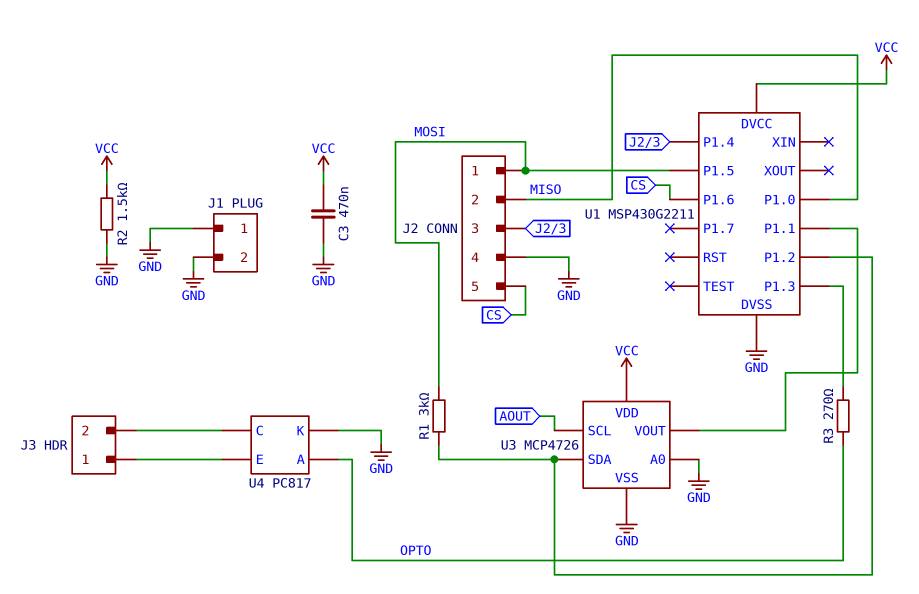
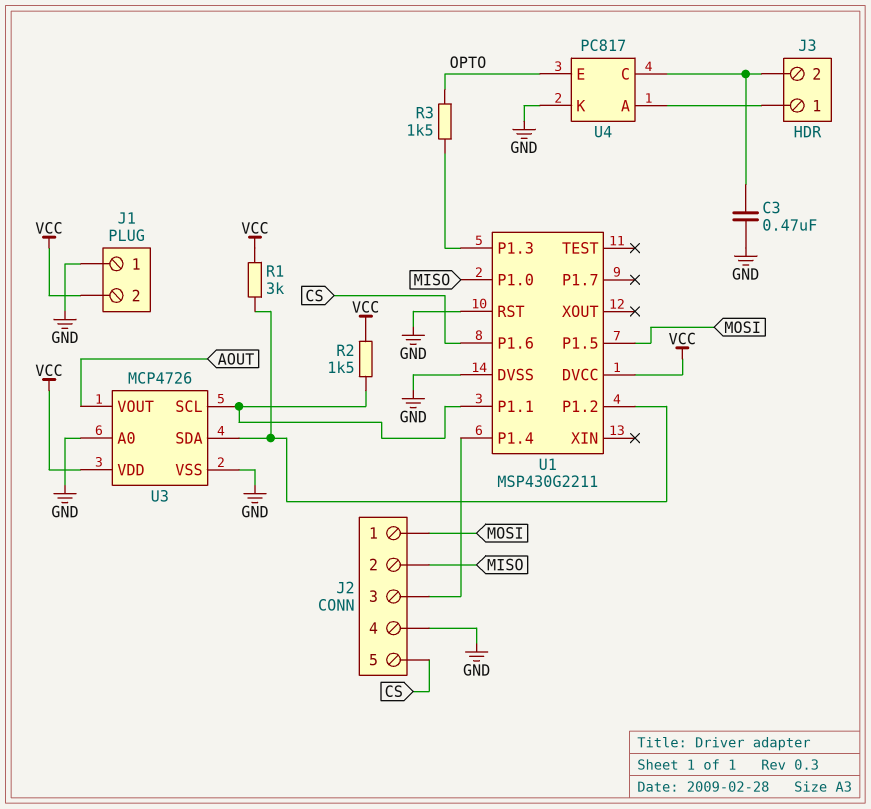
C3: 470nF (GND, VCC) -> 470nF (GND, J3/2)
J1 pin 2: GND -> VCC
R1: 3k (MOSI, U1/P1.2) -> 3k (U1/P1.2, VCC)
R2: 1.5k (GND, VCC) -> 1.5k (U1/P1.1, VCC)
R3: 270 (OPTO, U1/P1.3) -> 1.5k (OPTO, U1/P1.3)
U1 pin RST: none -> GND
U3 pin SCL: AOUT -> U1/P1.1
U3 pin VOUT: U1/P1.1 -> AOUT
U4 pin A: OPTO -> J3/1
U4 pin E: J3/1 -> OPTO

